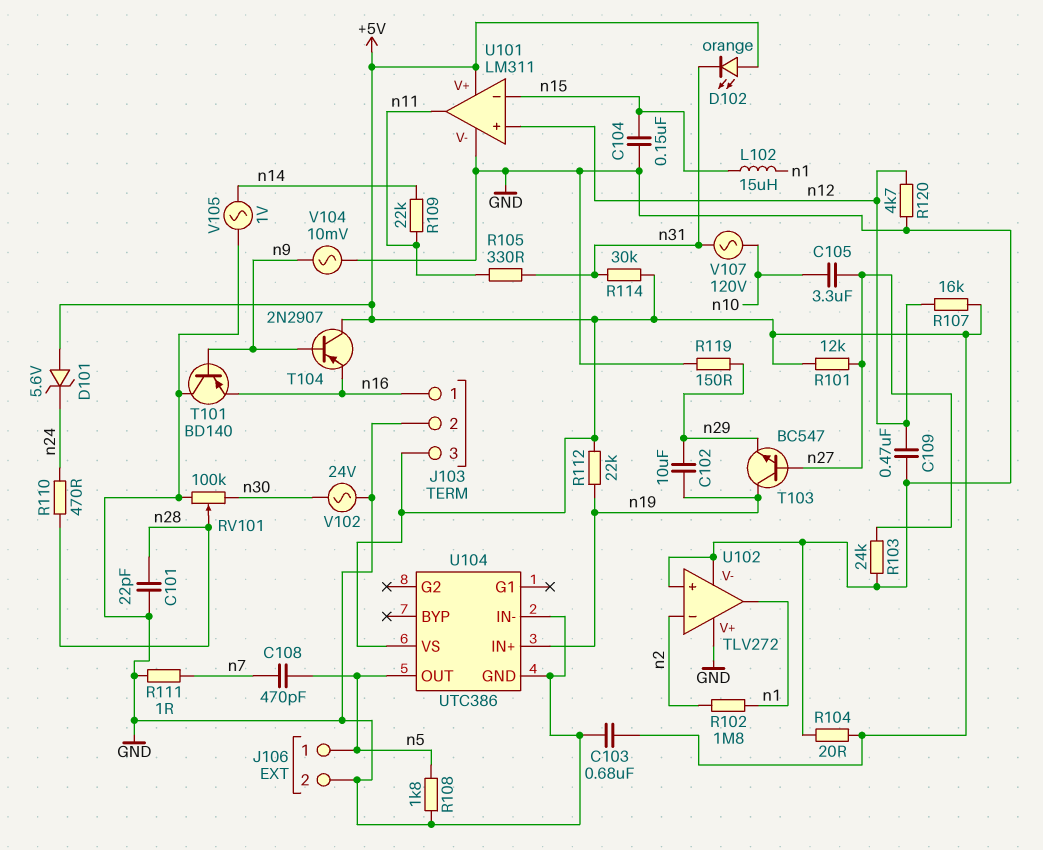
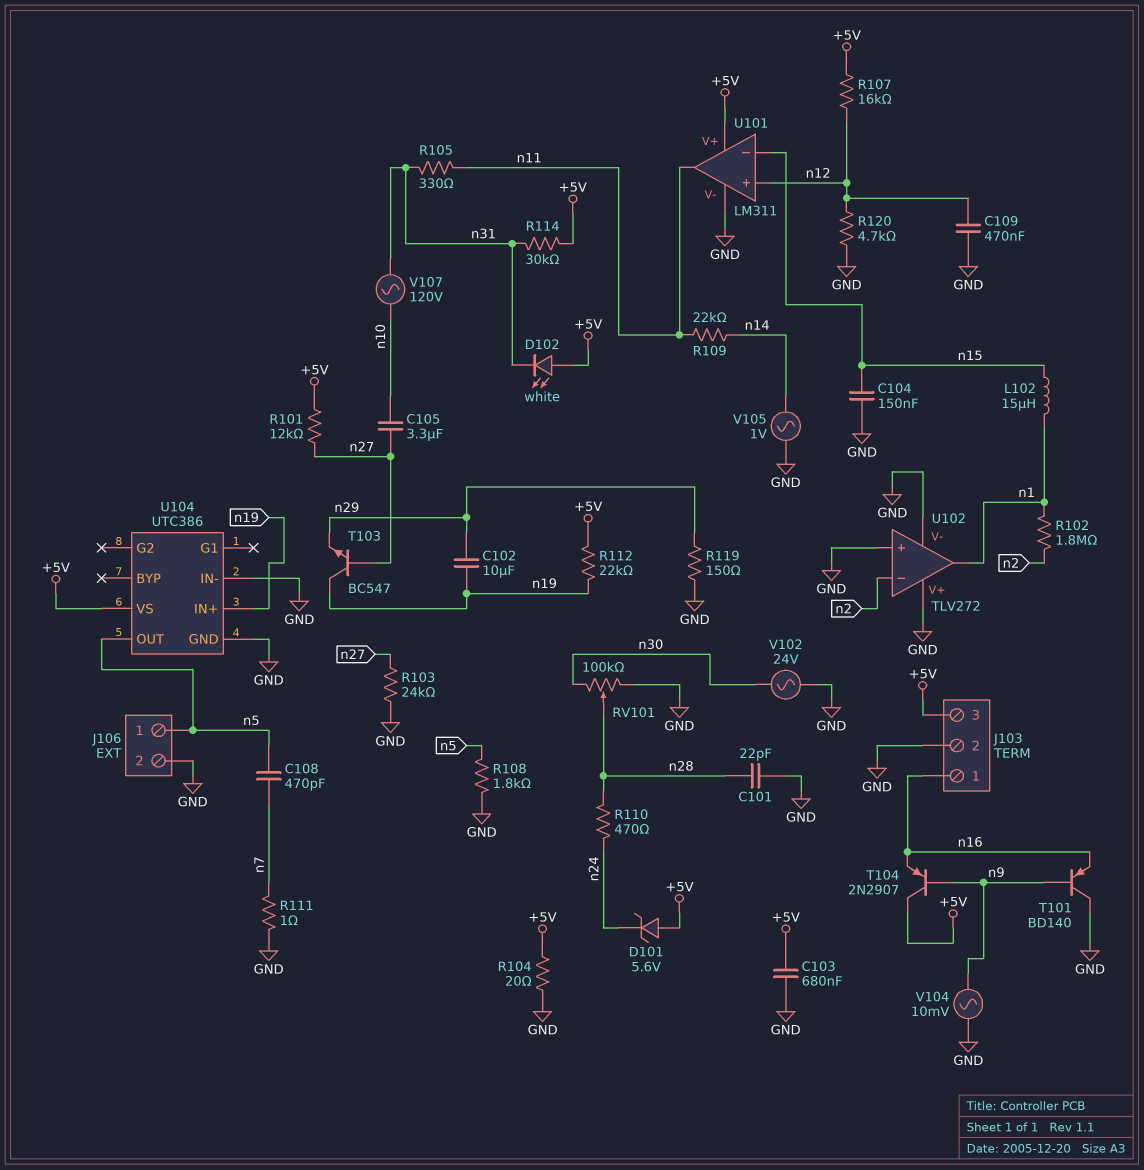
D102: LED orange (A +5V, K n31) -> LED white (A +5V, K n31)

